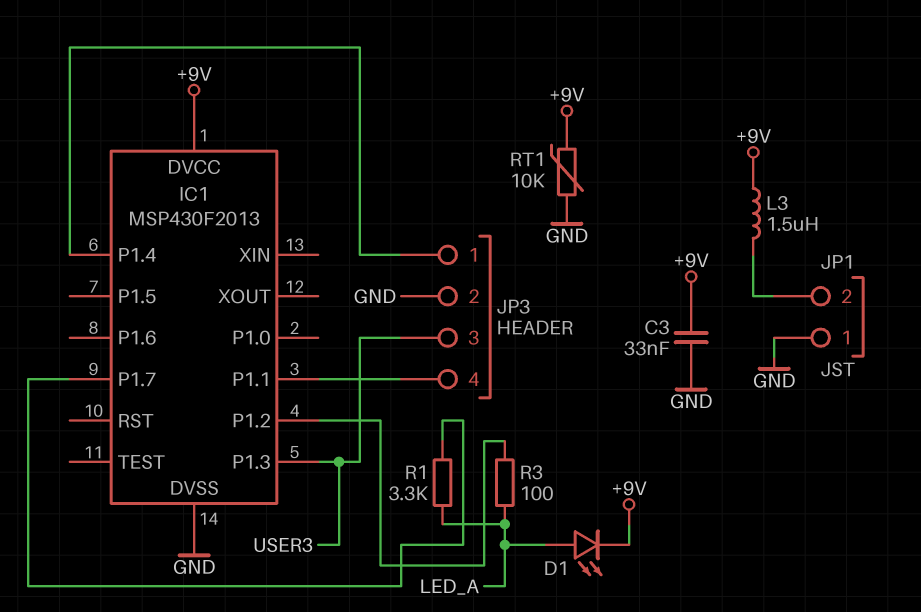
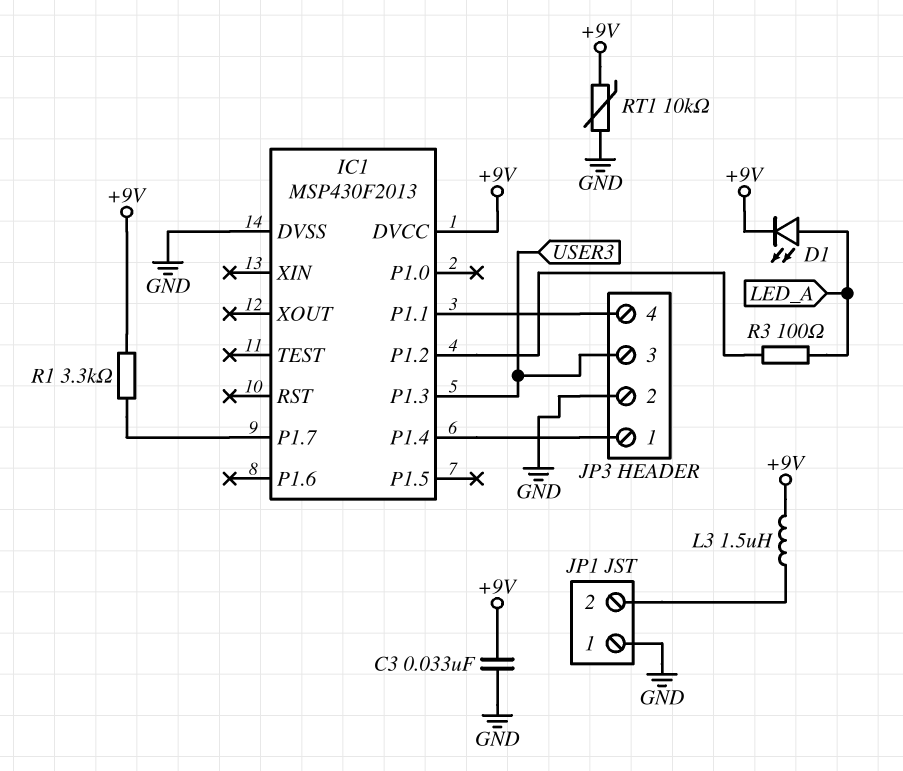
R1: 3.3k (IC1/P1.7, LED_A) -> 3.3k (+9V, IC1/P1.7)

